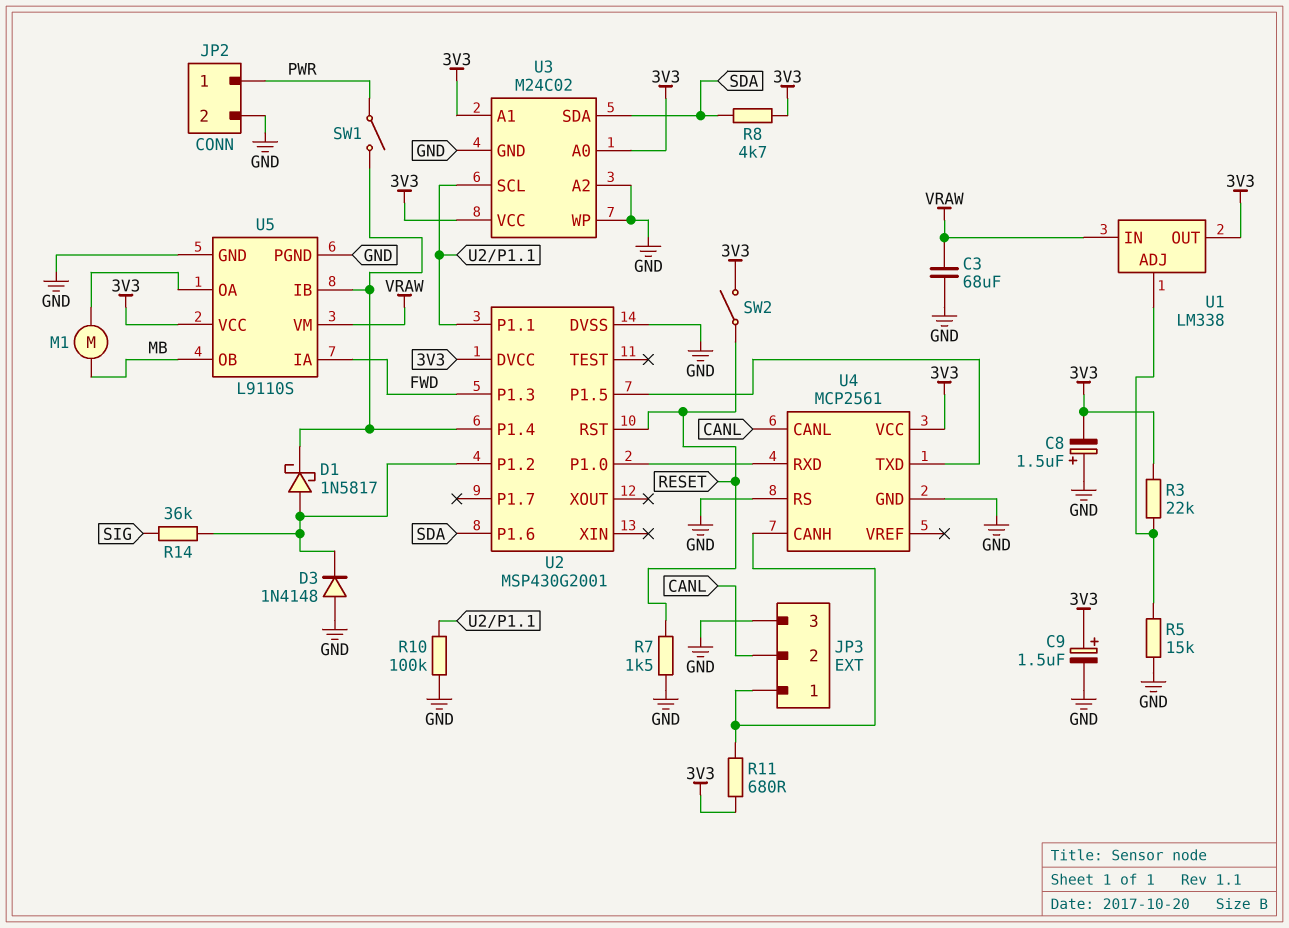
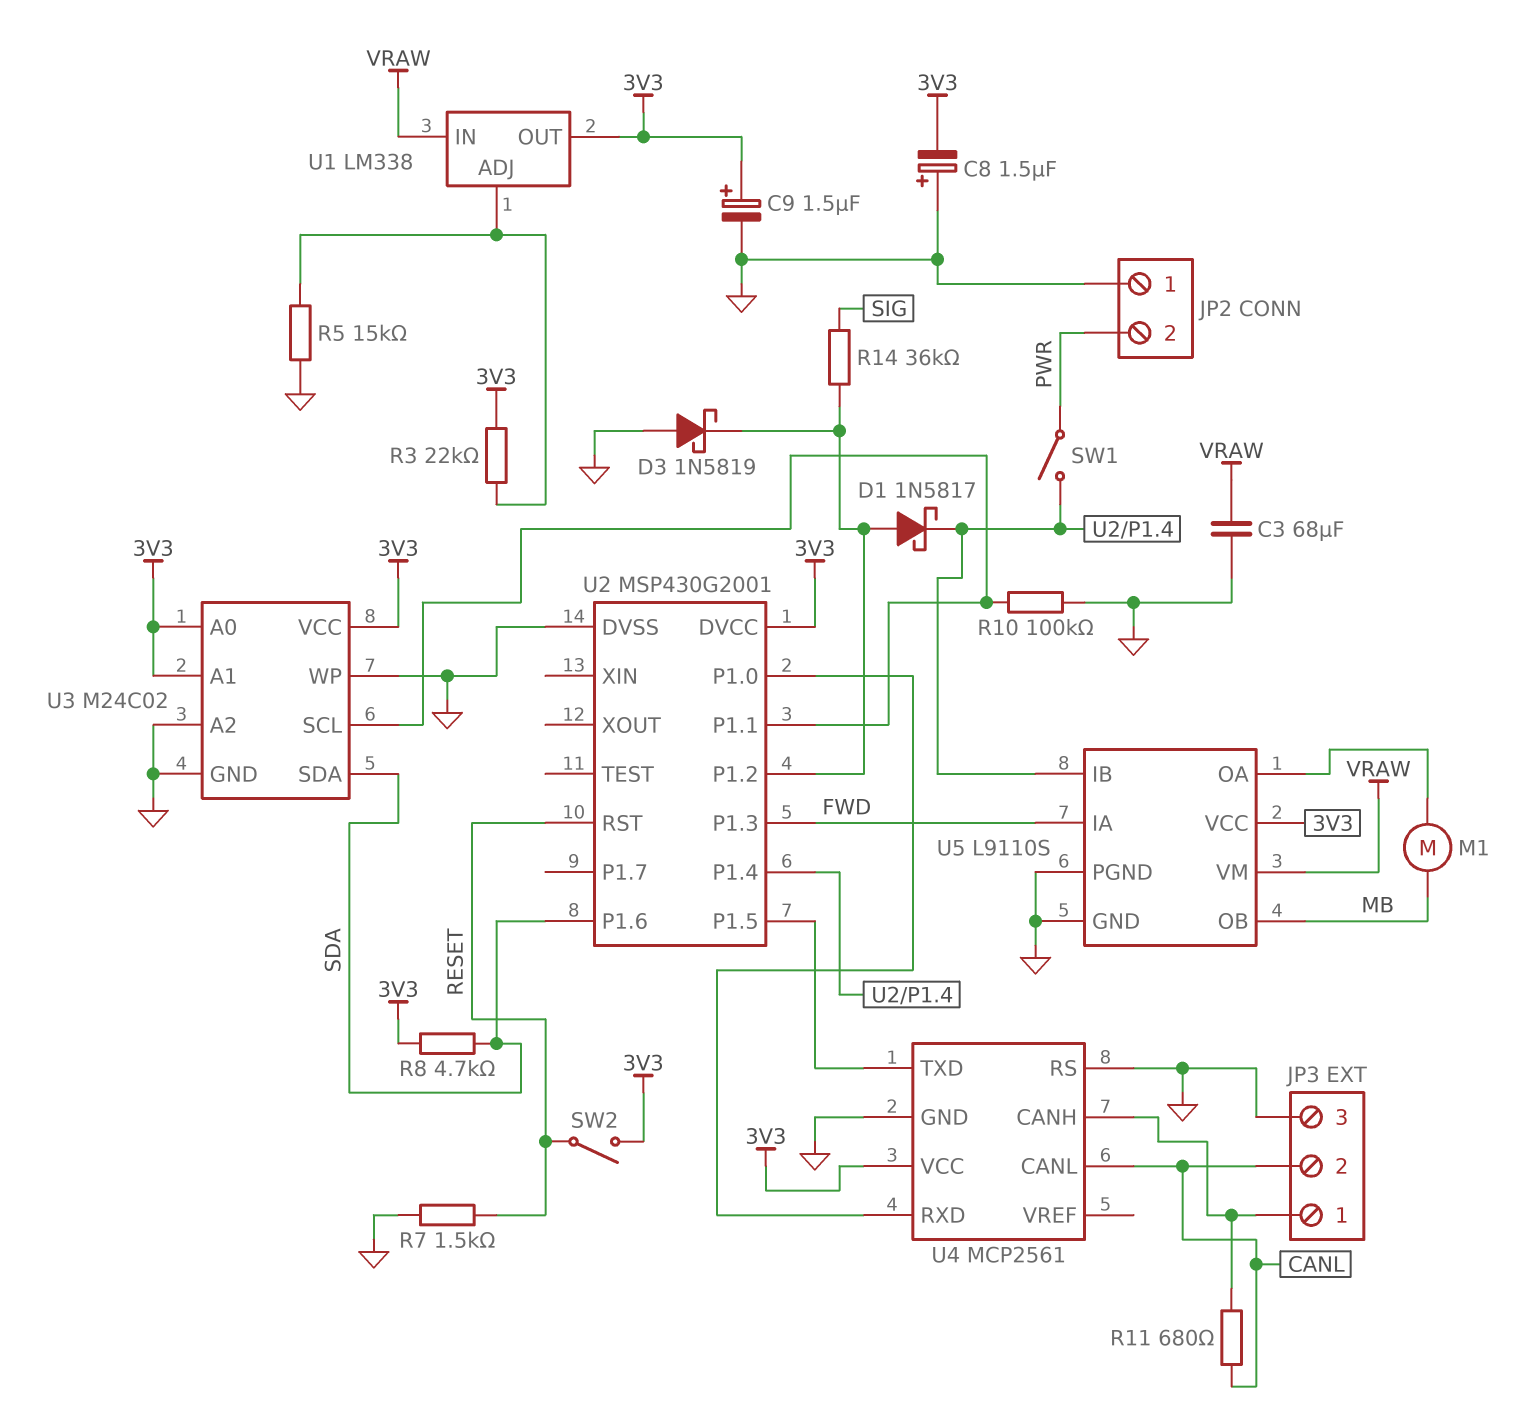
D3: diode 1N4148 (A GND, K U2/P1.2) -> schottky 1N5819 (A GND, K U2/P1.2)
JP2 pin 1: PWR -> GND
JP2 pin 2: GND -> PWR
R11: 680 (3V3, JP3/1) -> 680 (CANL, JP3/1)

